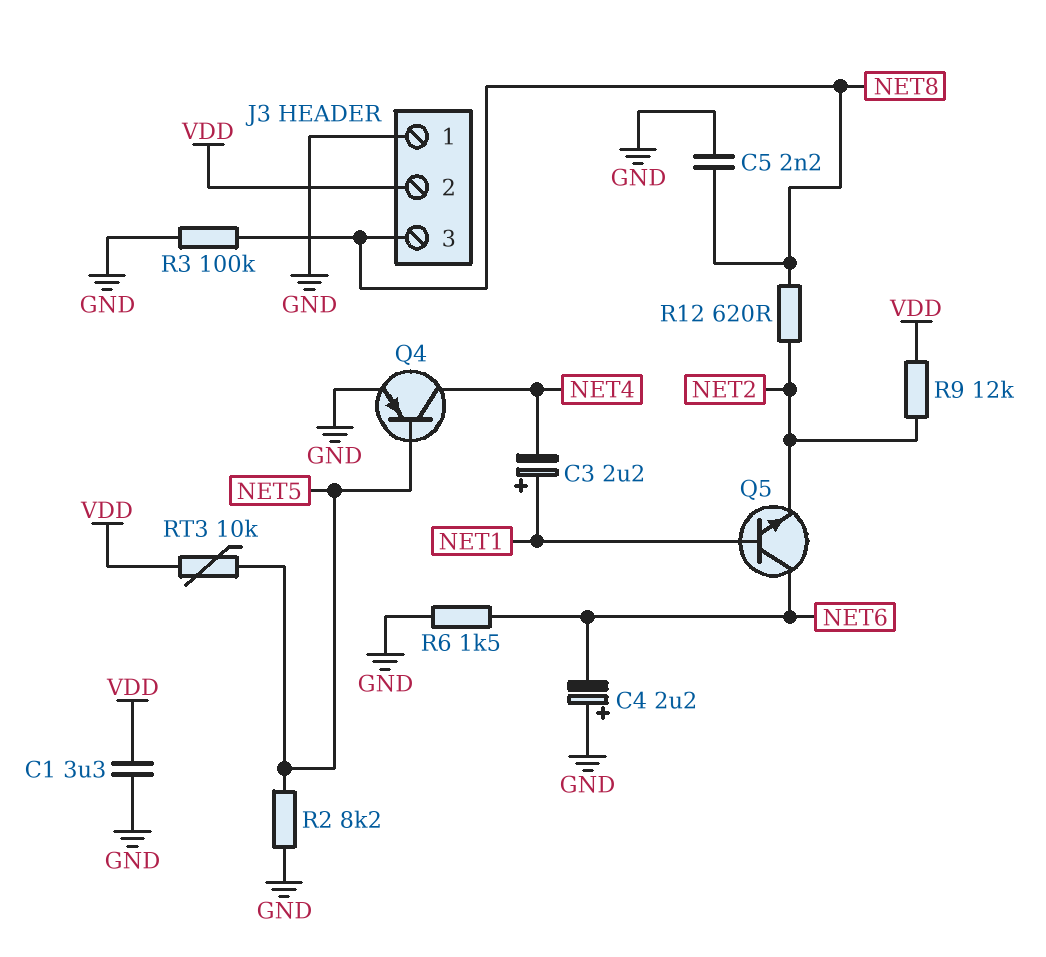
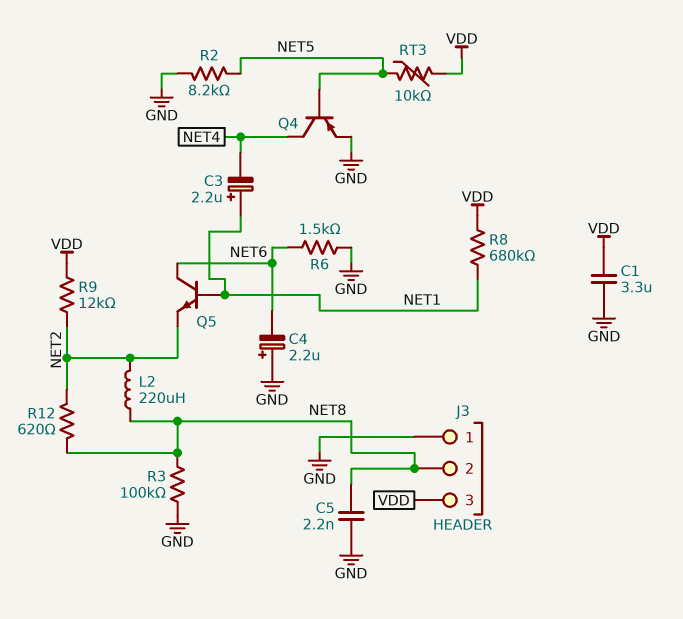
J3 pin 2: VDD -> NET8
J3 pin 3: NET8 -> VDD
L2: none -> 220uH (NET2, NET8)
R8: none -> 680k (NET1, VDD)

